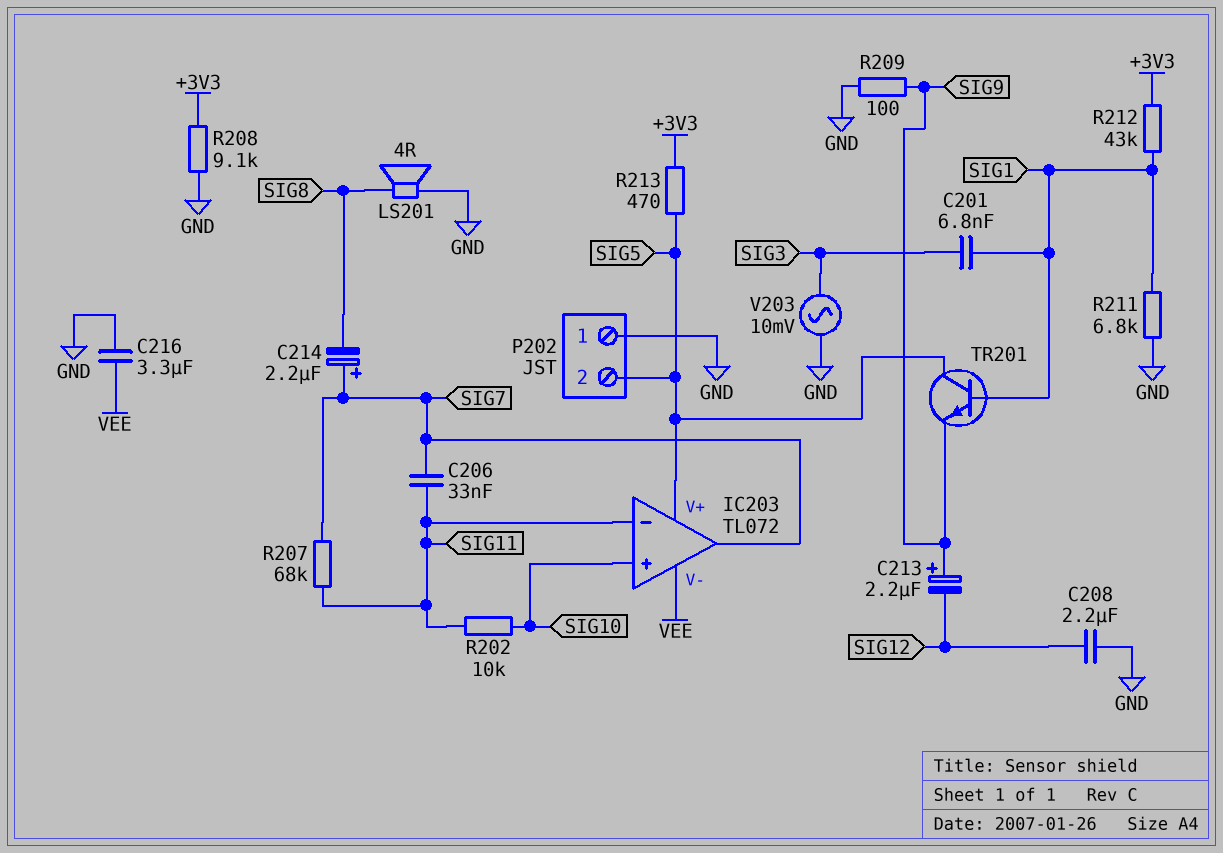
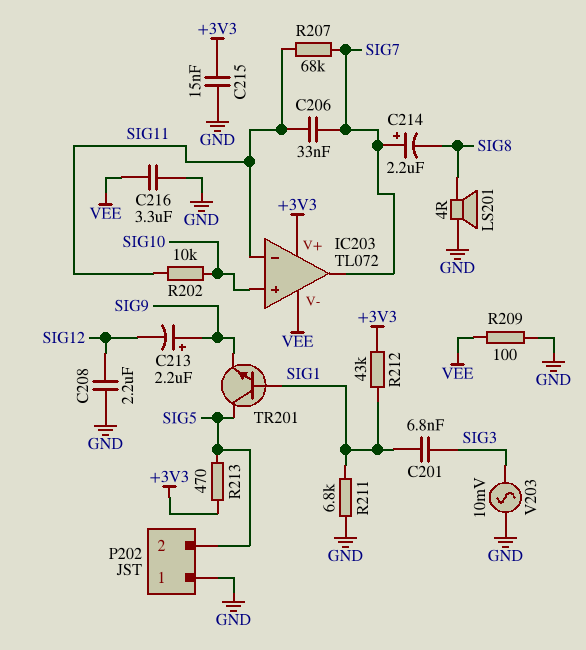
C215: none -> 15nF (+3V3, GND)
IC203 pin V+: SIG5 -> +3V3
R208: 9.1k (+3V3, GND) -> none
R209: 100 (GND, SIG9) -> 100 (GND, VEE)

